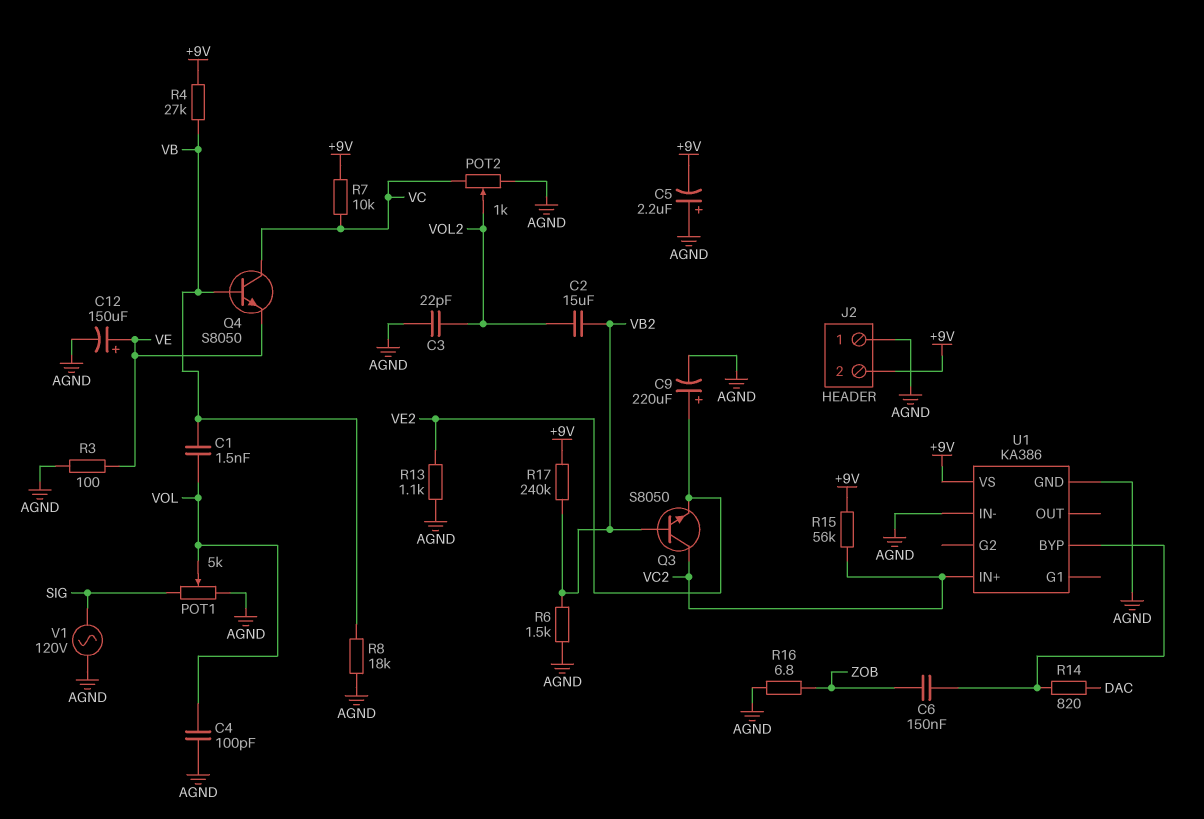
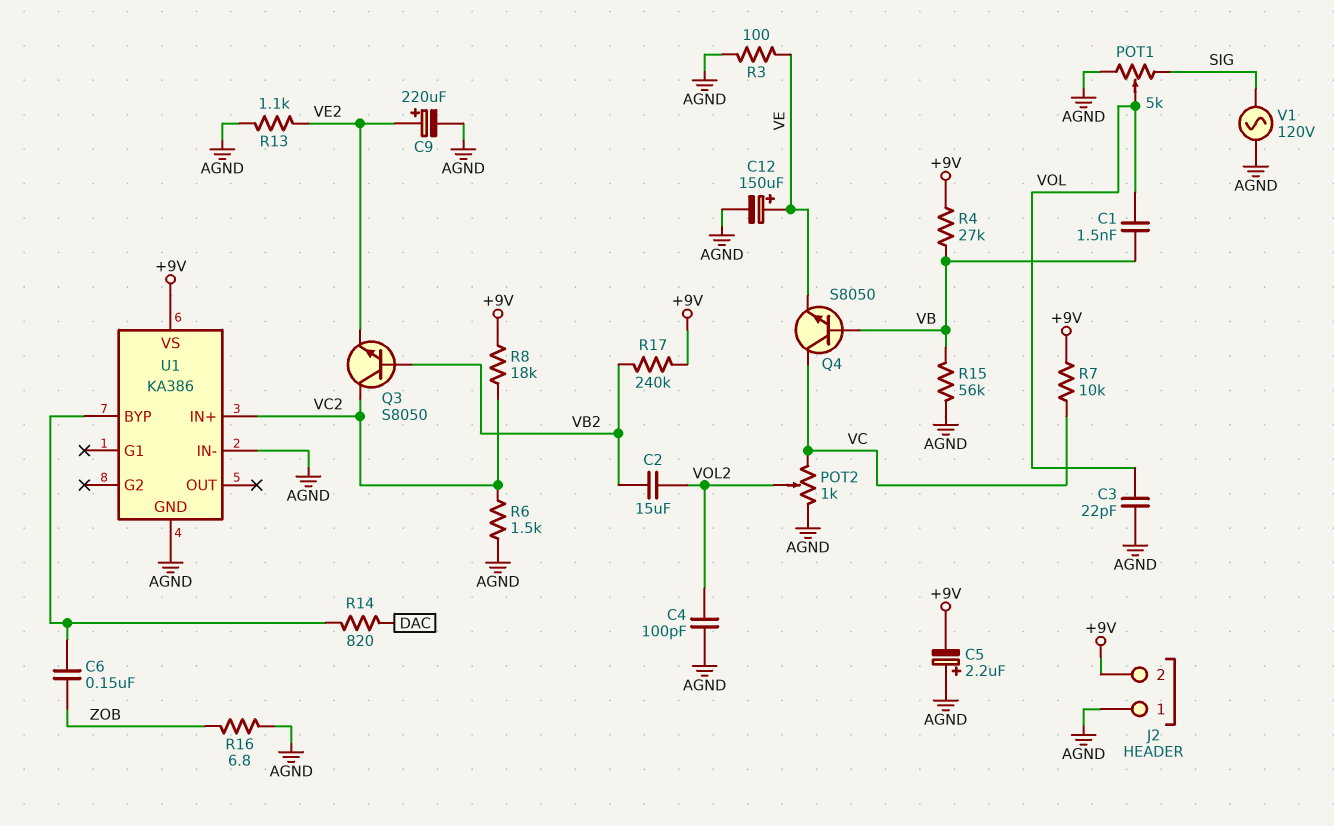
C3: 22pF (AGND, VOL2) -> 22pF (AGND, VOL)
C4: 100pF (AGND, VOL) -> 100pF (AGND, VOL2)
R6: 1.5k (AGND, VB2) -> 1.5k (AGND, VC2)
R8: 18k (AGND, VB) -> 18k (+9V, VC2)
R15: 56k (+9V, VC2) -> 56k (AGND, VB)

